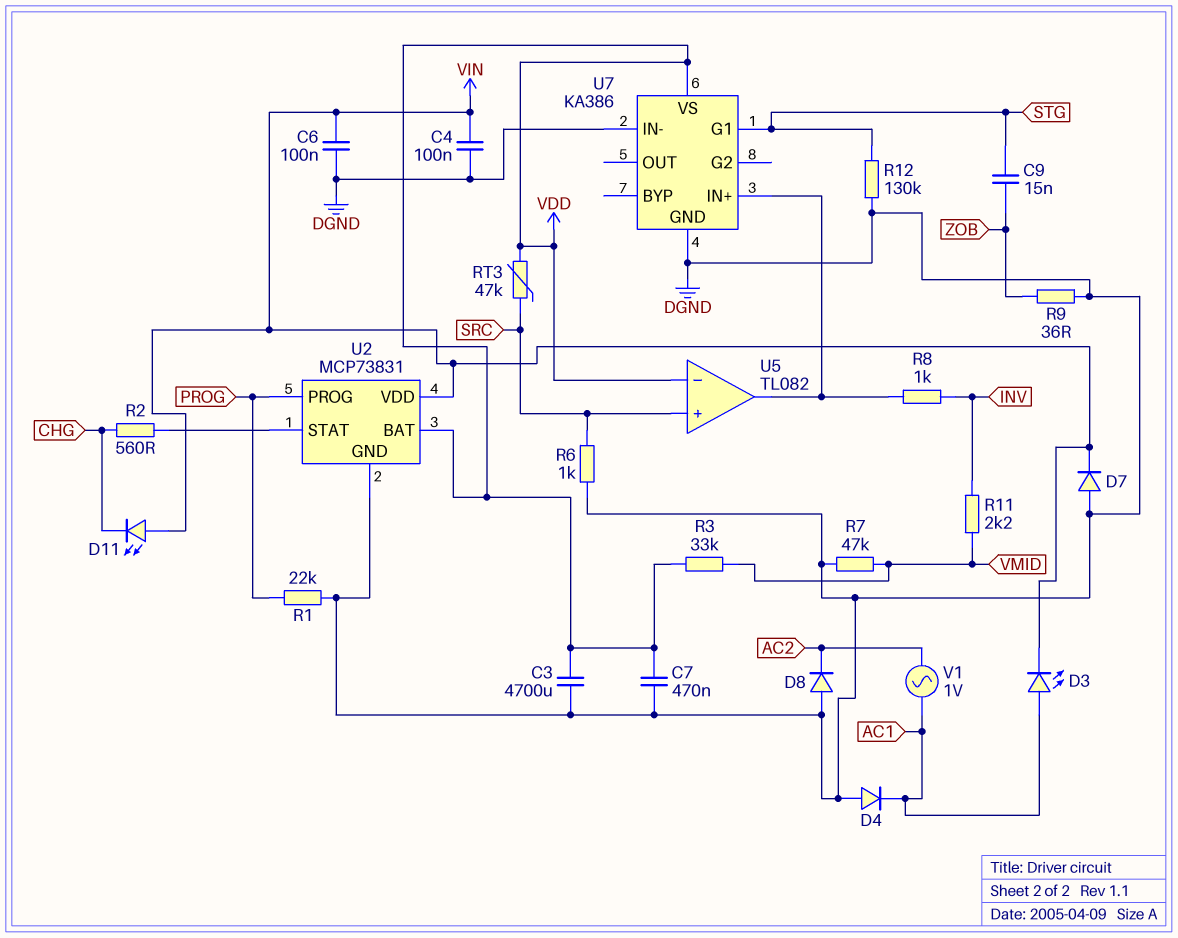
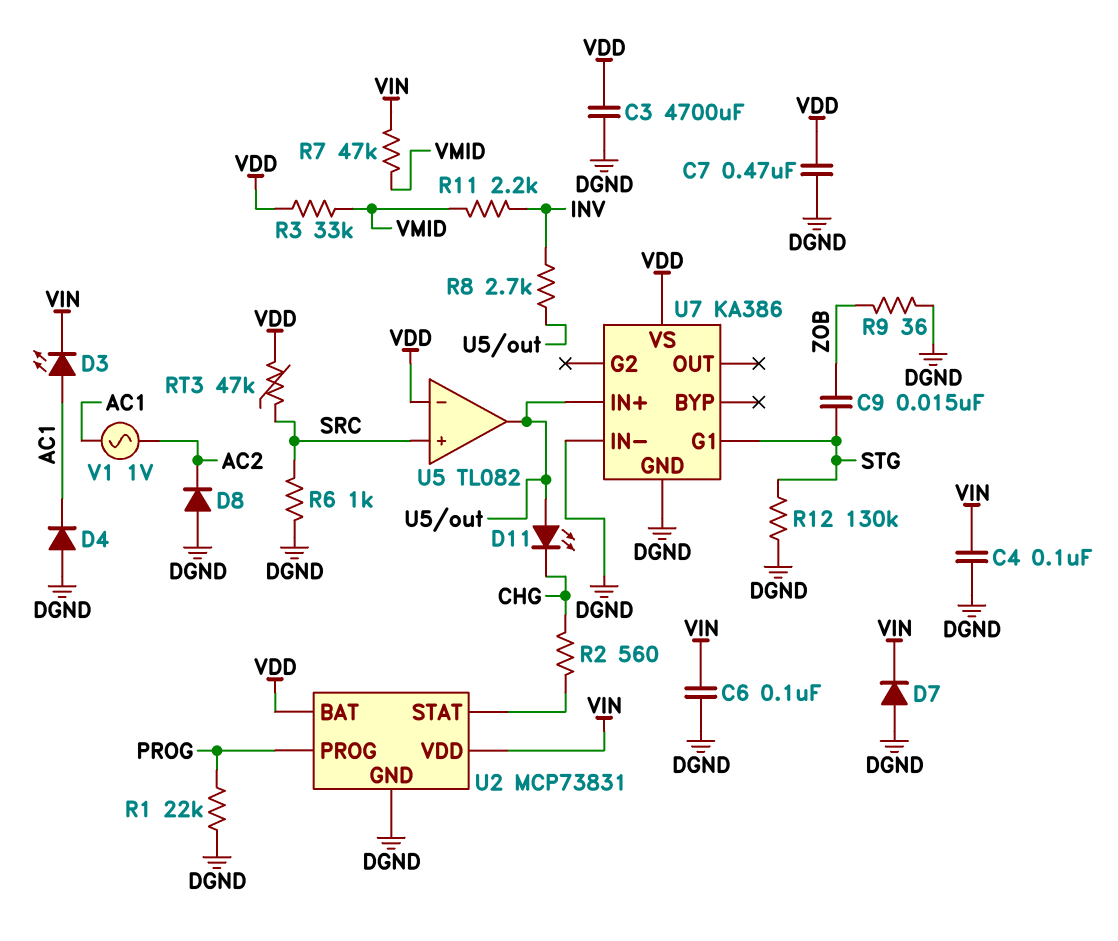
D11: LED (A VIN, K CHG) -> LED (A U5/out, K CHG)
R7: 47k (DGND, VMID) -> 47k (VIN, VMID)
R8: 1k (INV, U5/out) -> 2.7k (INV, U5/out)

